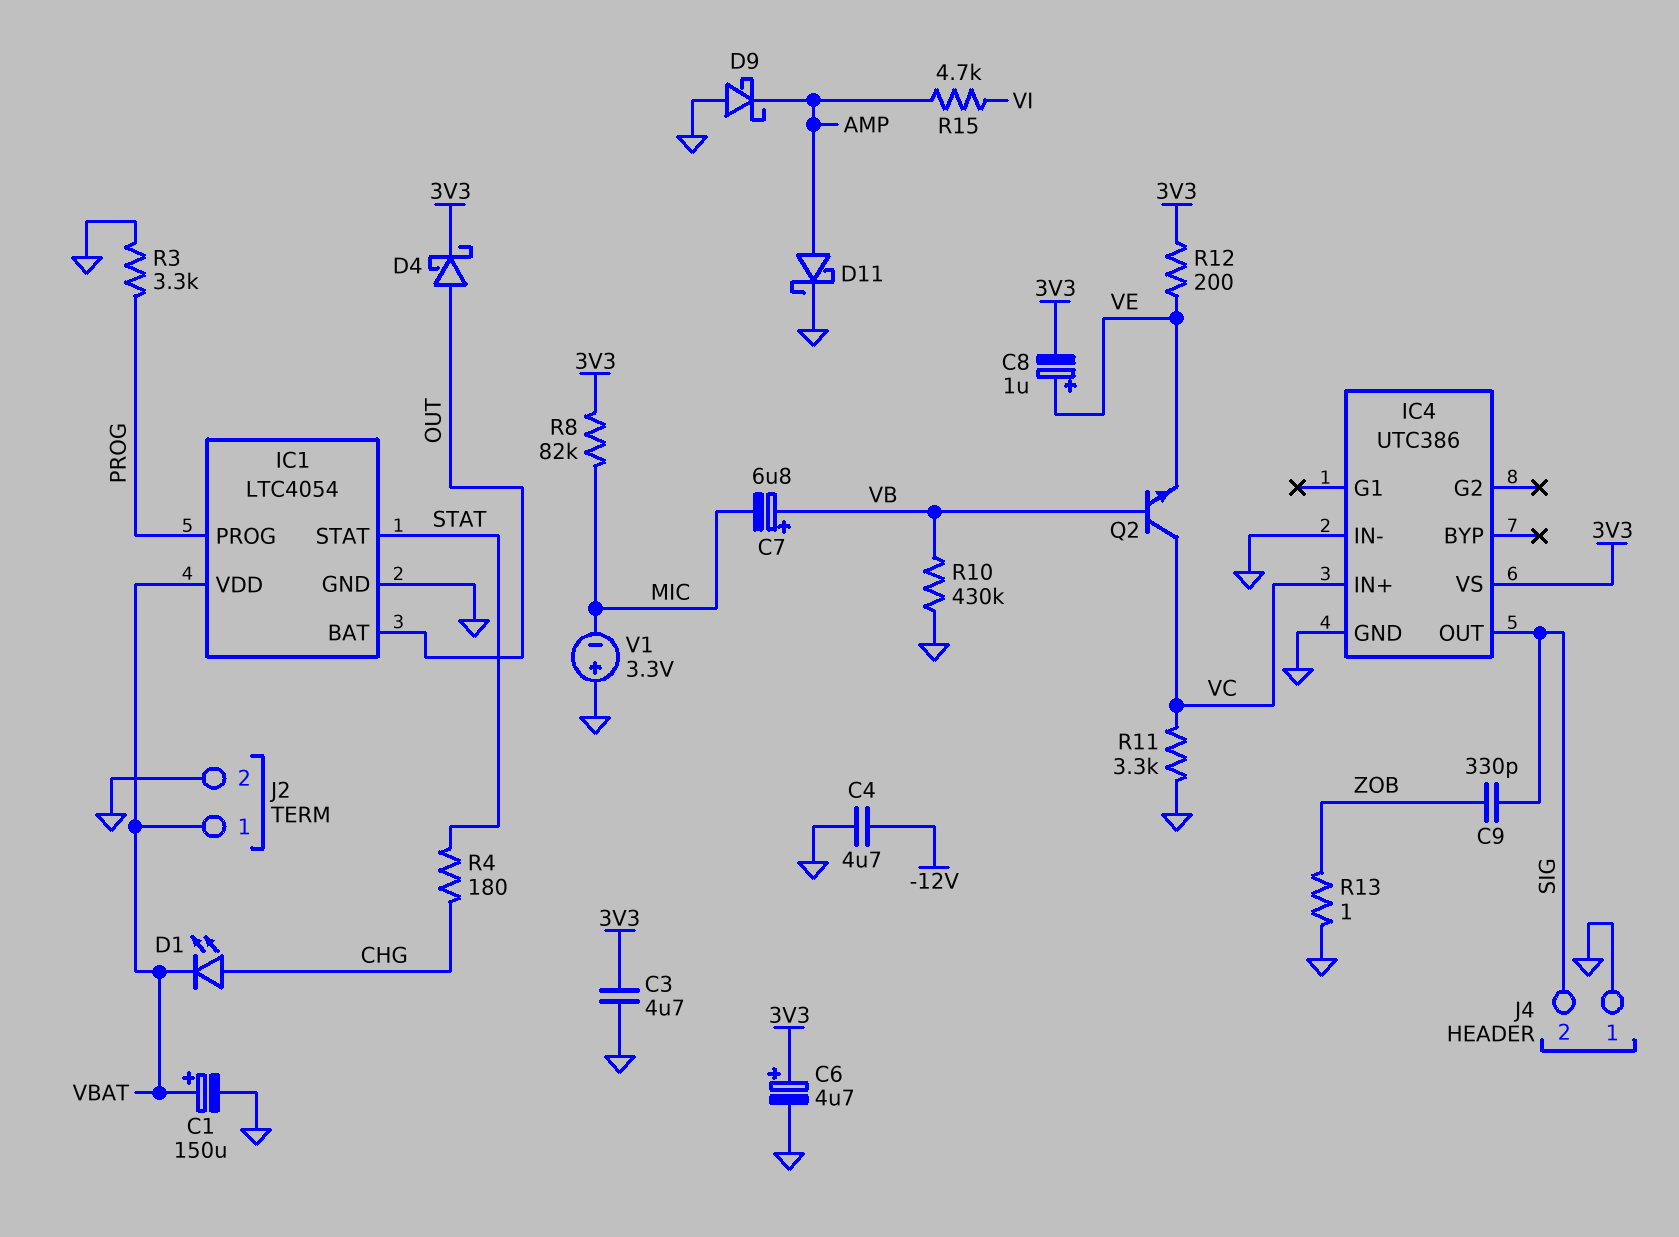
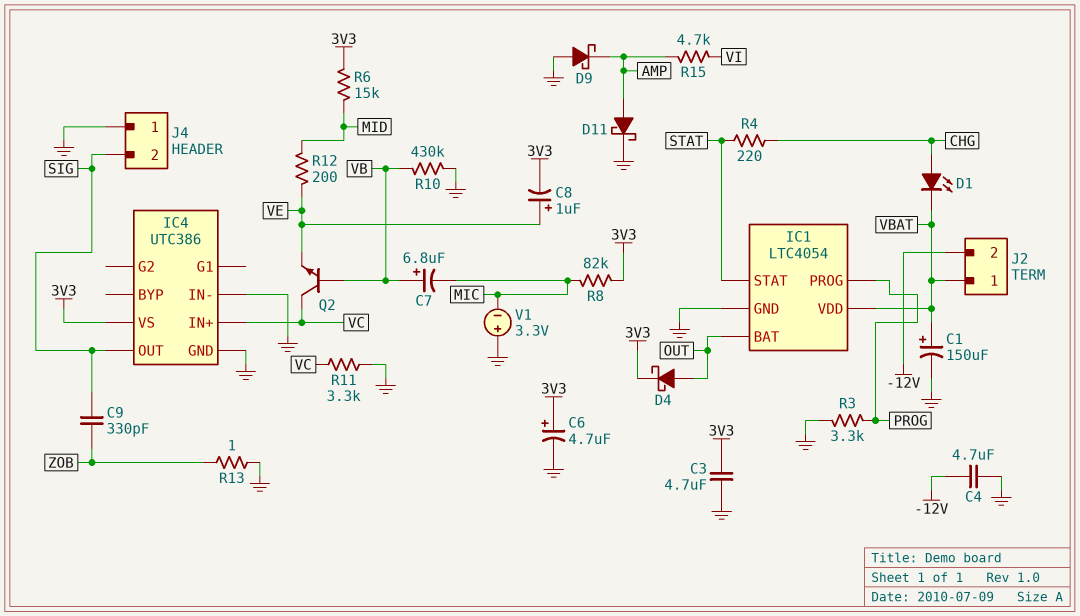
J2 pin 2: GND -> -12V
R4: 180 (CHG, STAT) -> 220 (CHG, STAT)
R6: none -> 15k (3V3, MID)
R12: 200 (3V3, VE) -> 200 (MID, VE)

